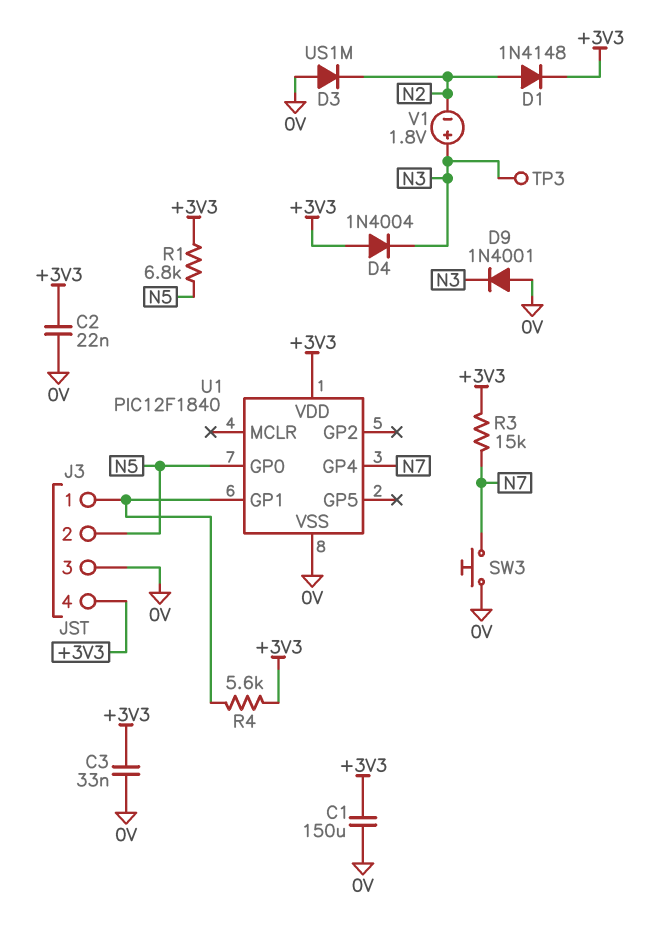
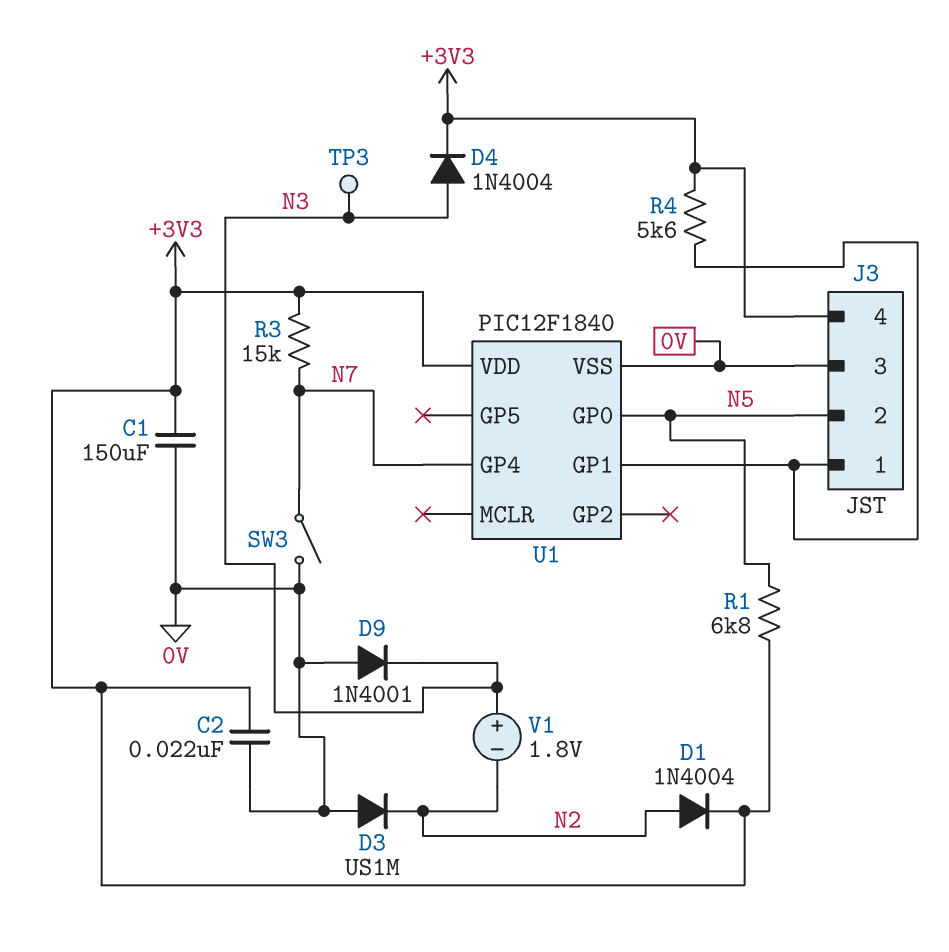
C3: 33nF (+3V3, 0V) -> none
D1: diode 1N4148 (A N2, K +3V3) -> diode 1N4004 (A N2, K +3V3)
D4: diode 1N4004 (A +3V3, K N3) -> diode 1N4004 (A N3, K +3V3)
SW3: button (0V, N7) -> switch (0V, N7)

